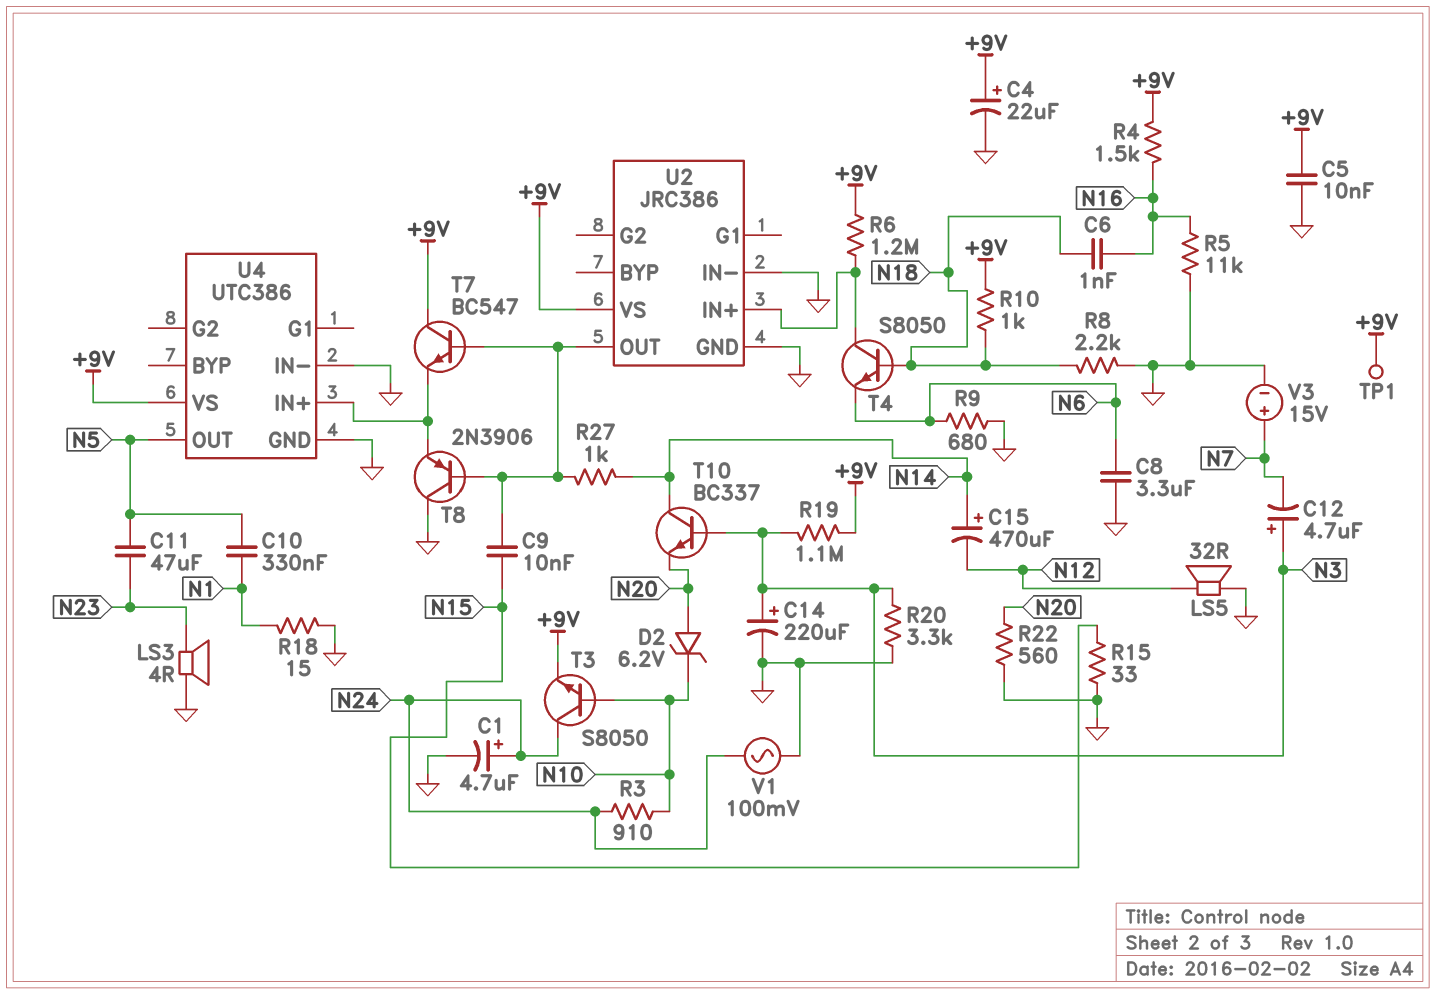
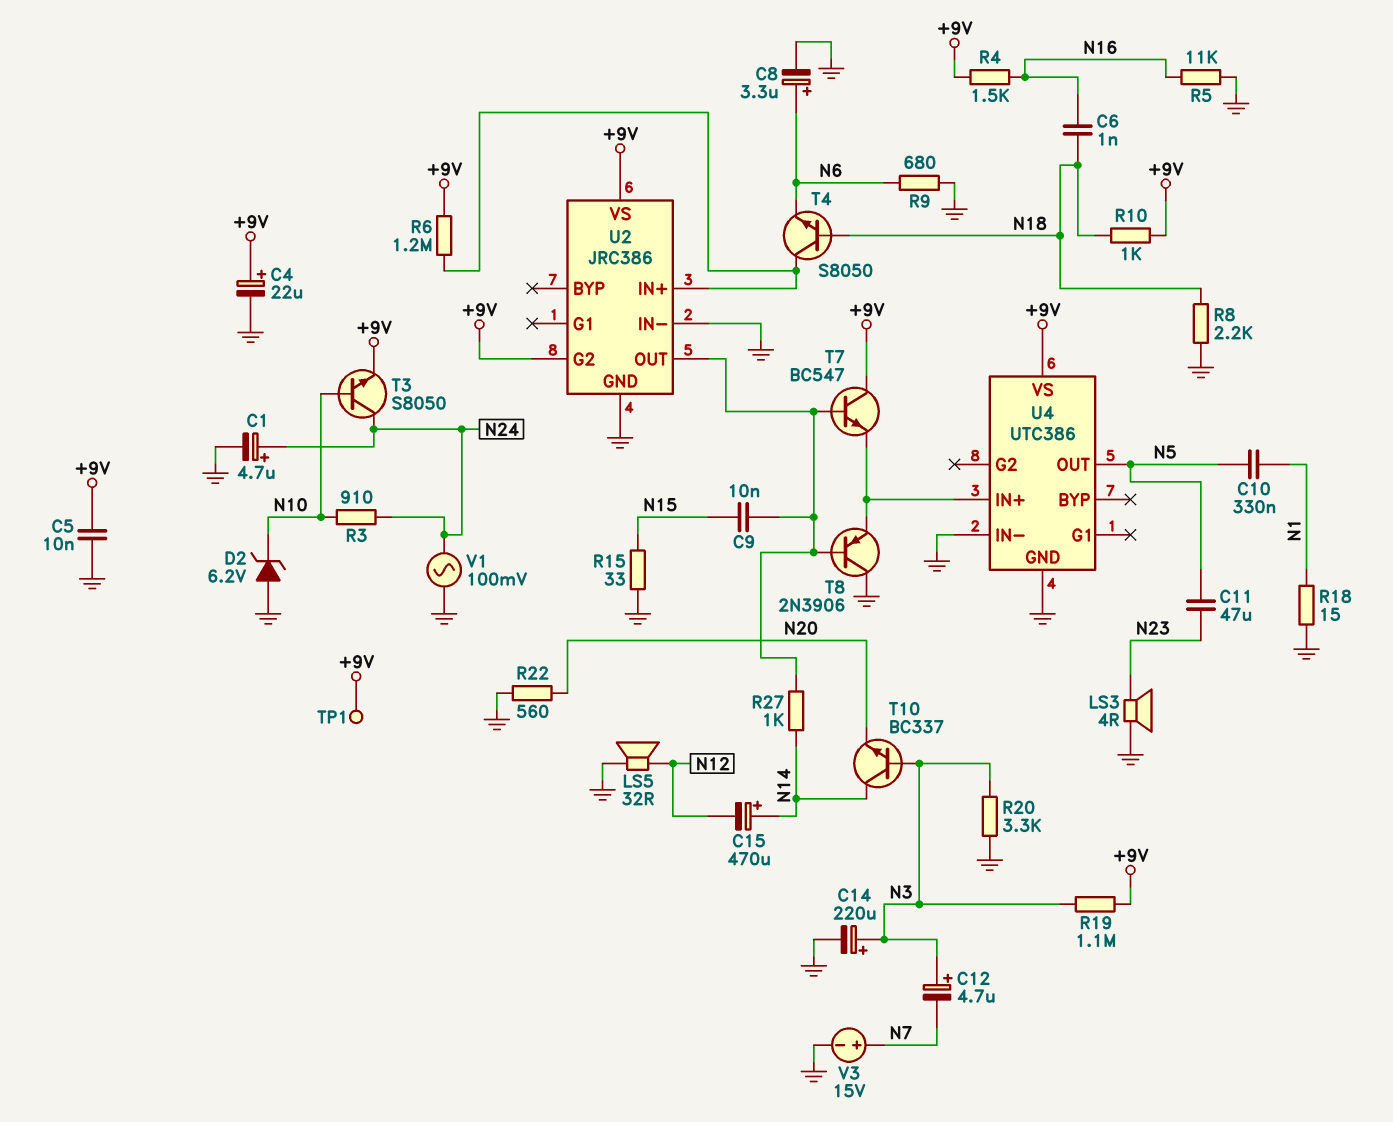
C8: 3.3uF (GND, N6) -> 3.3uF (plus N6, minus GND)
D2: zener 6.2V (A N20, K N10) -> zener 6.2V (A GND, K N10)
U2 pin G2: none -> +9V

